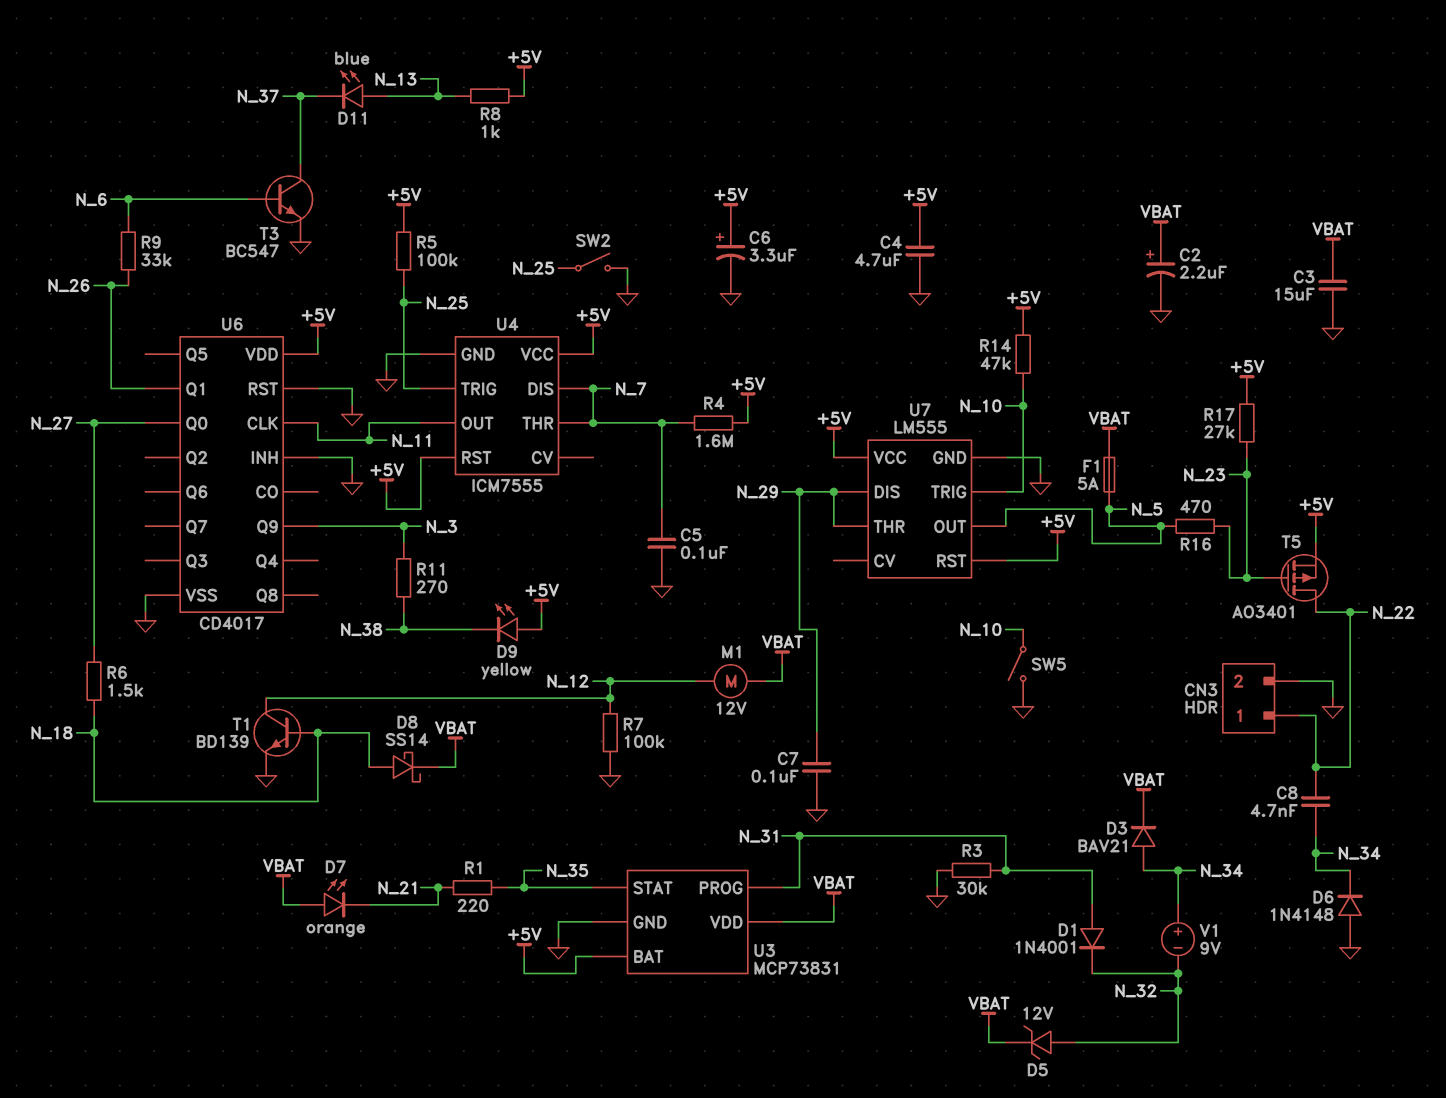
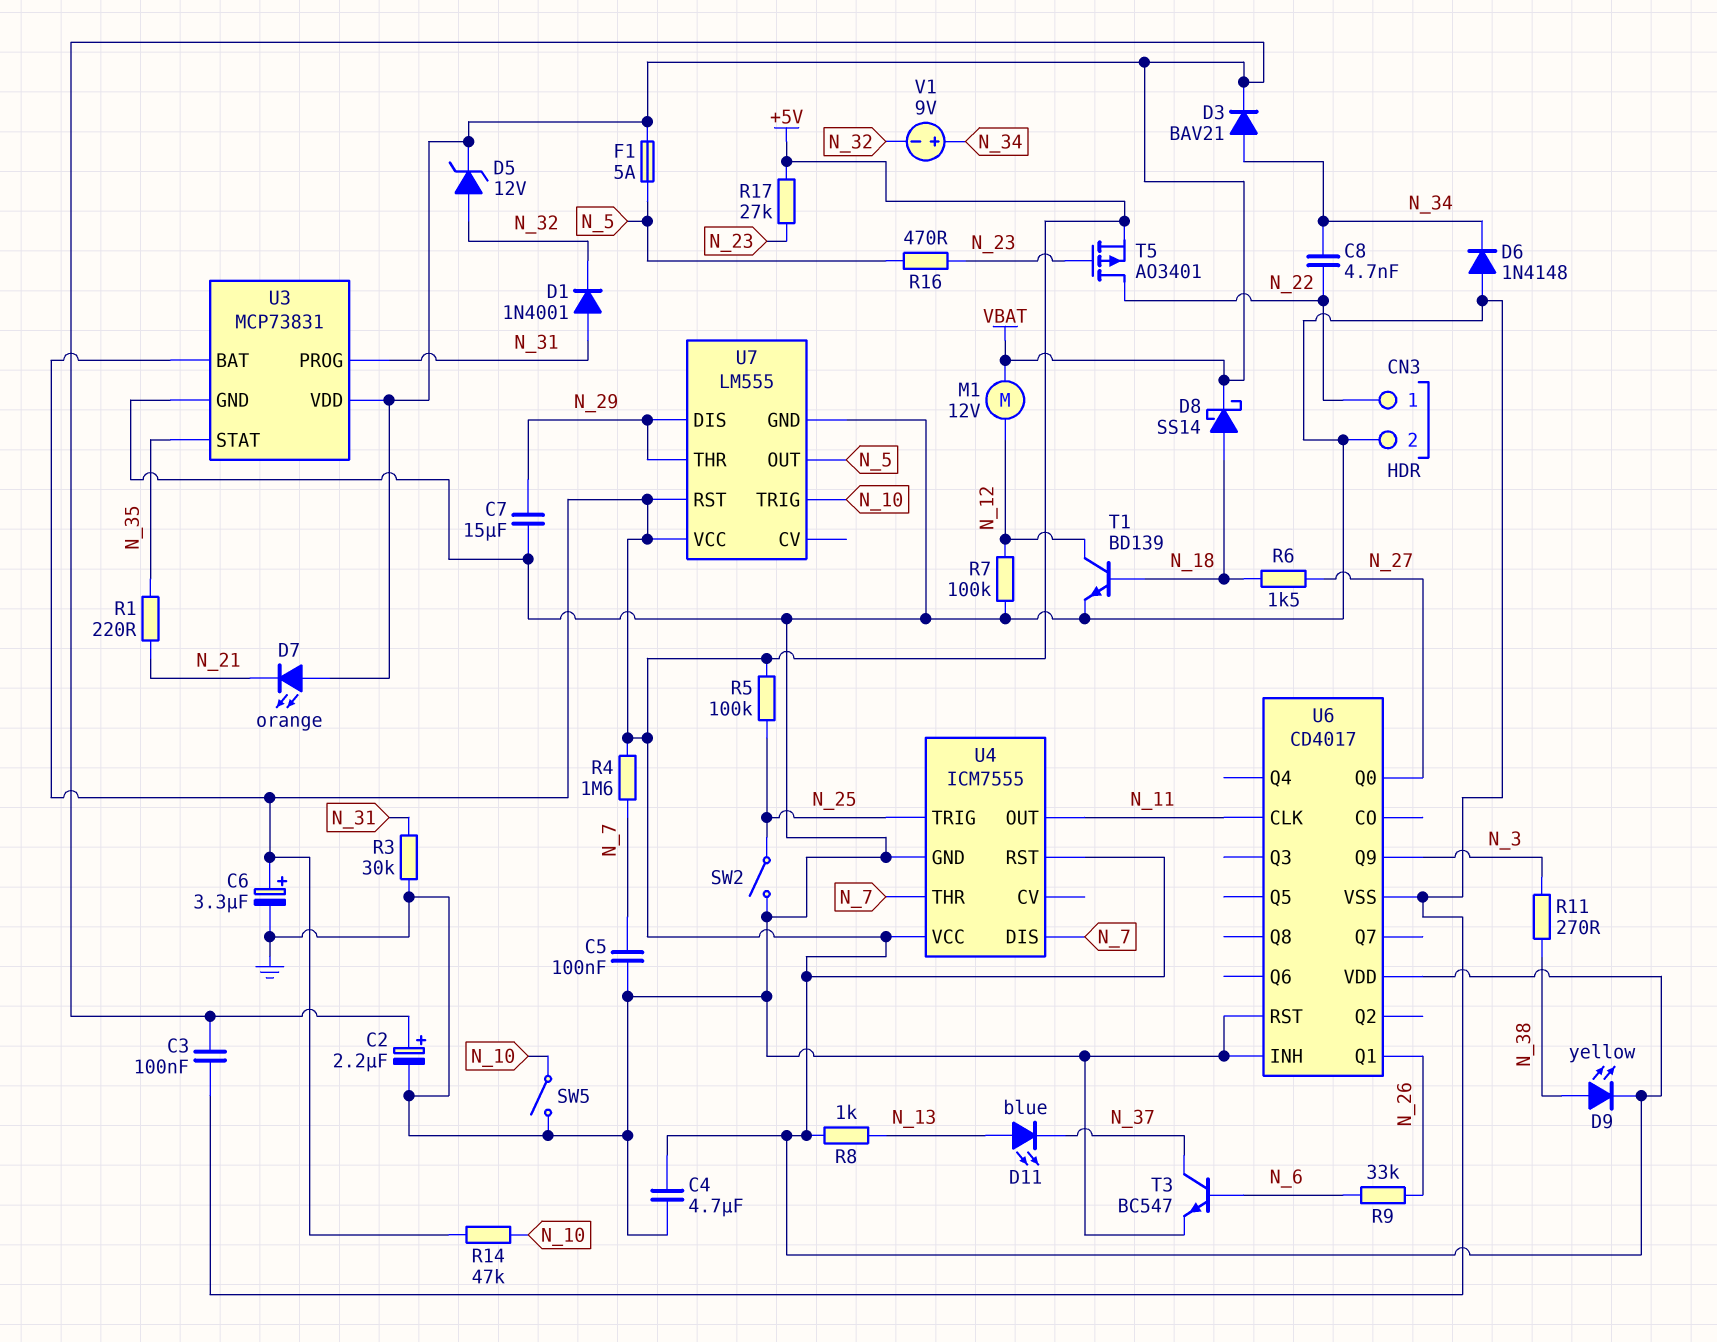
C3: 15uF (GND, VBAT) -> 100nF (GND, VBAT)
C7: 100nF (GND, N_29) -> 15uF (GND, N_29)
D9: LED yellow (A +5V, K N_38) -> LED yellow (A N_38, K +5V)

